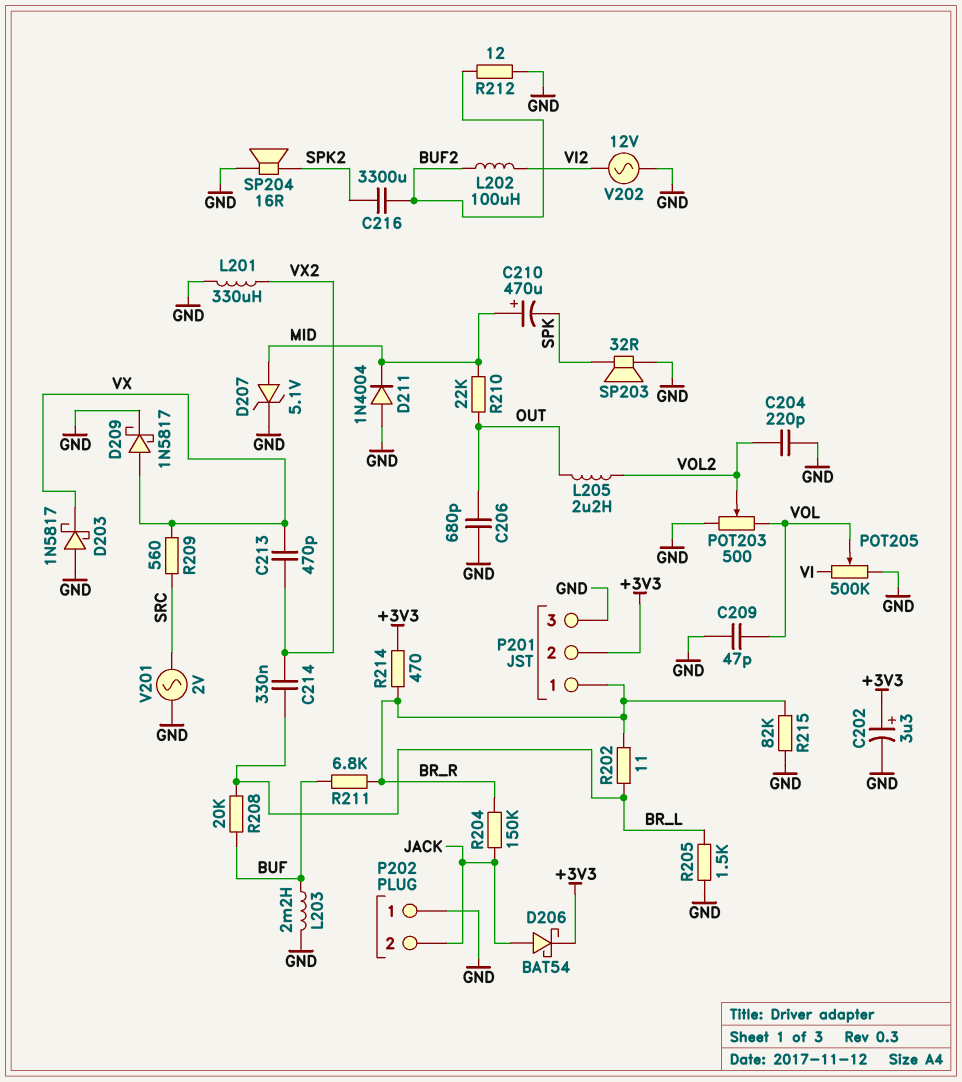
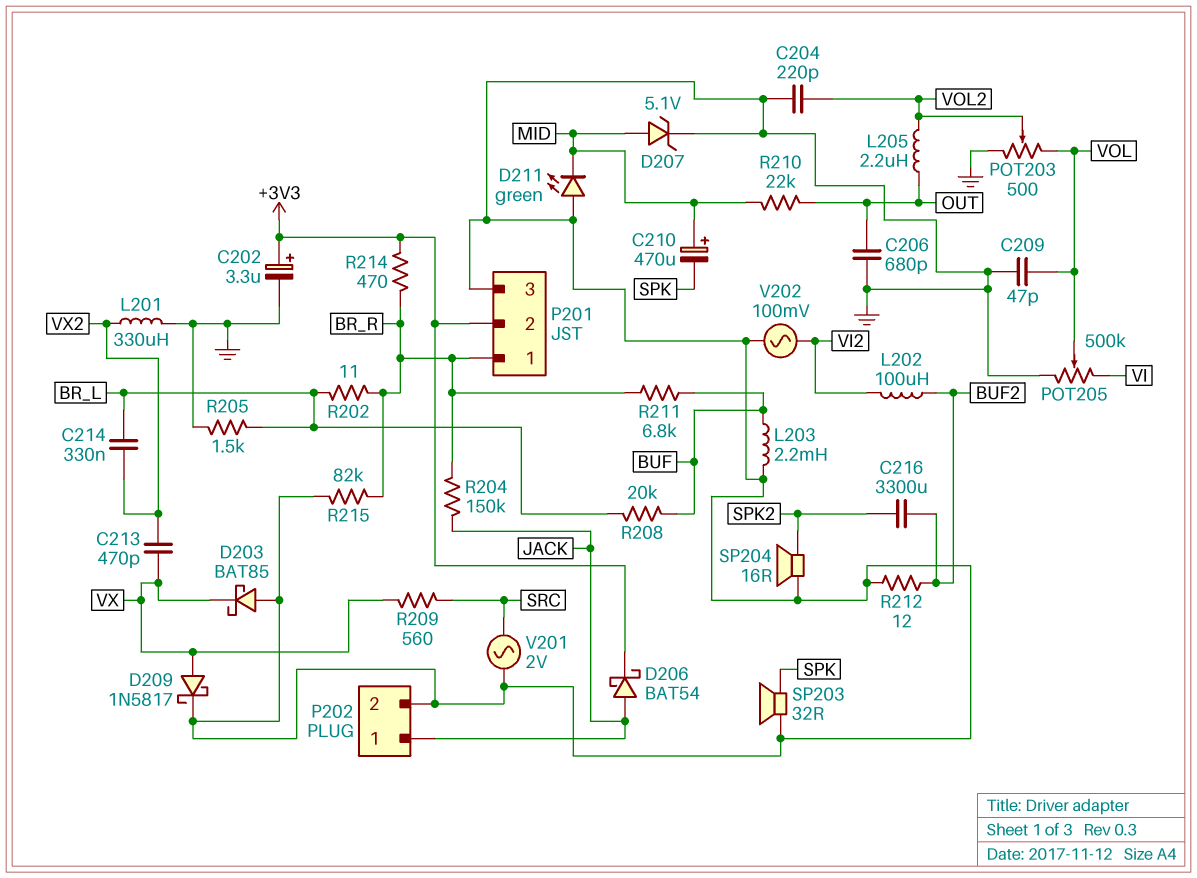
D203: schottky 1N5817 (A GND, K VX) -> schottky BAT85 (A GND, K VX)
D211: diode 1N4004 (A GND, K MID) -> LED green (A GND, K MID)
P202 pin 1: GND -> JACK
P202 pin 2: JACK -> GND
V202: AC 12V (GND, VI2) -> AC 100mV (GND, VI2)

